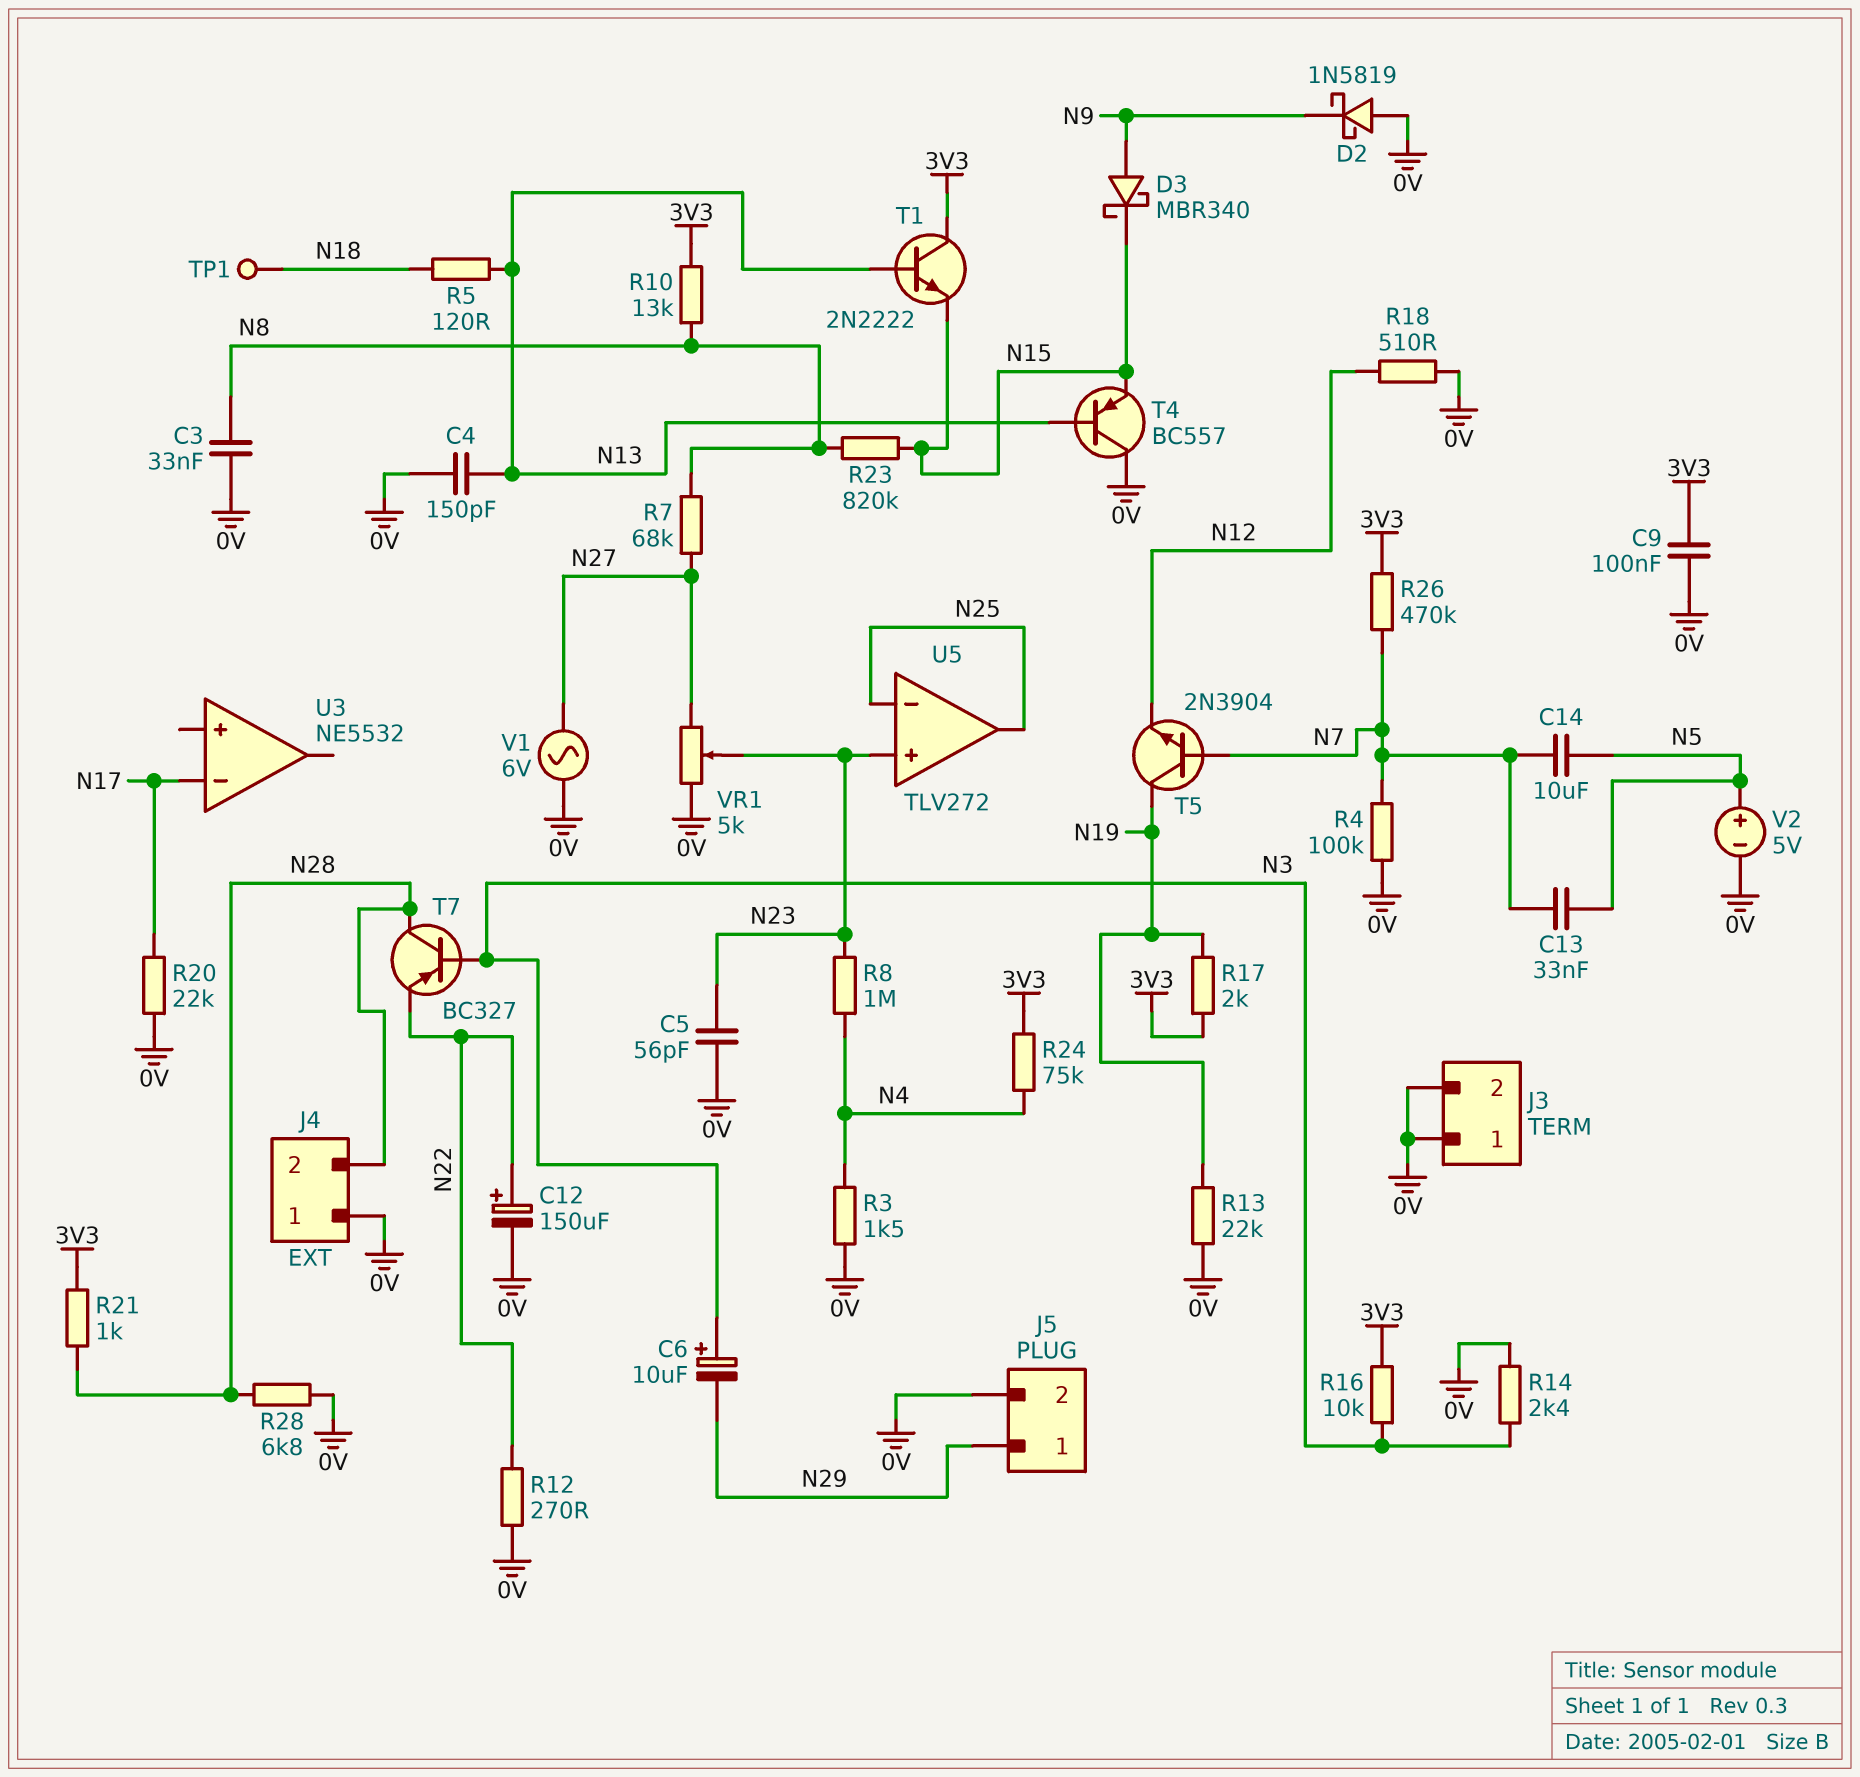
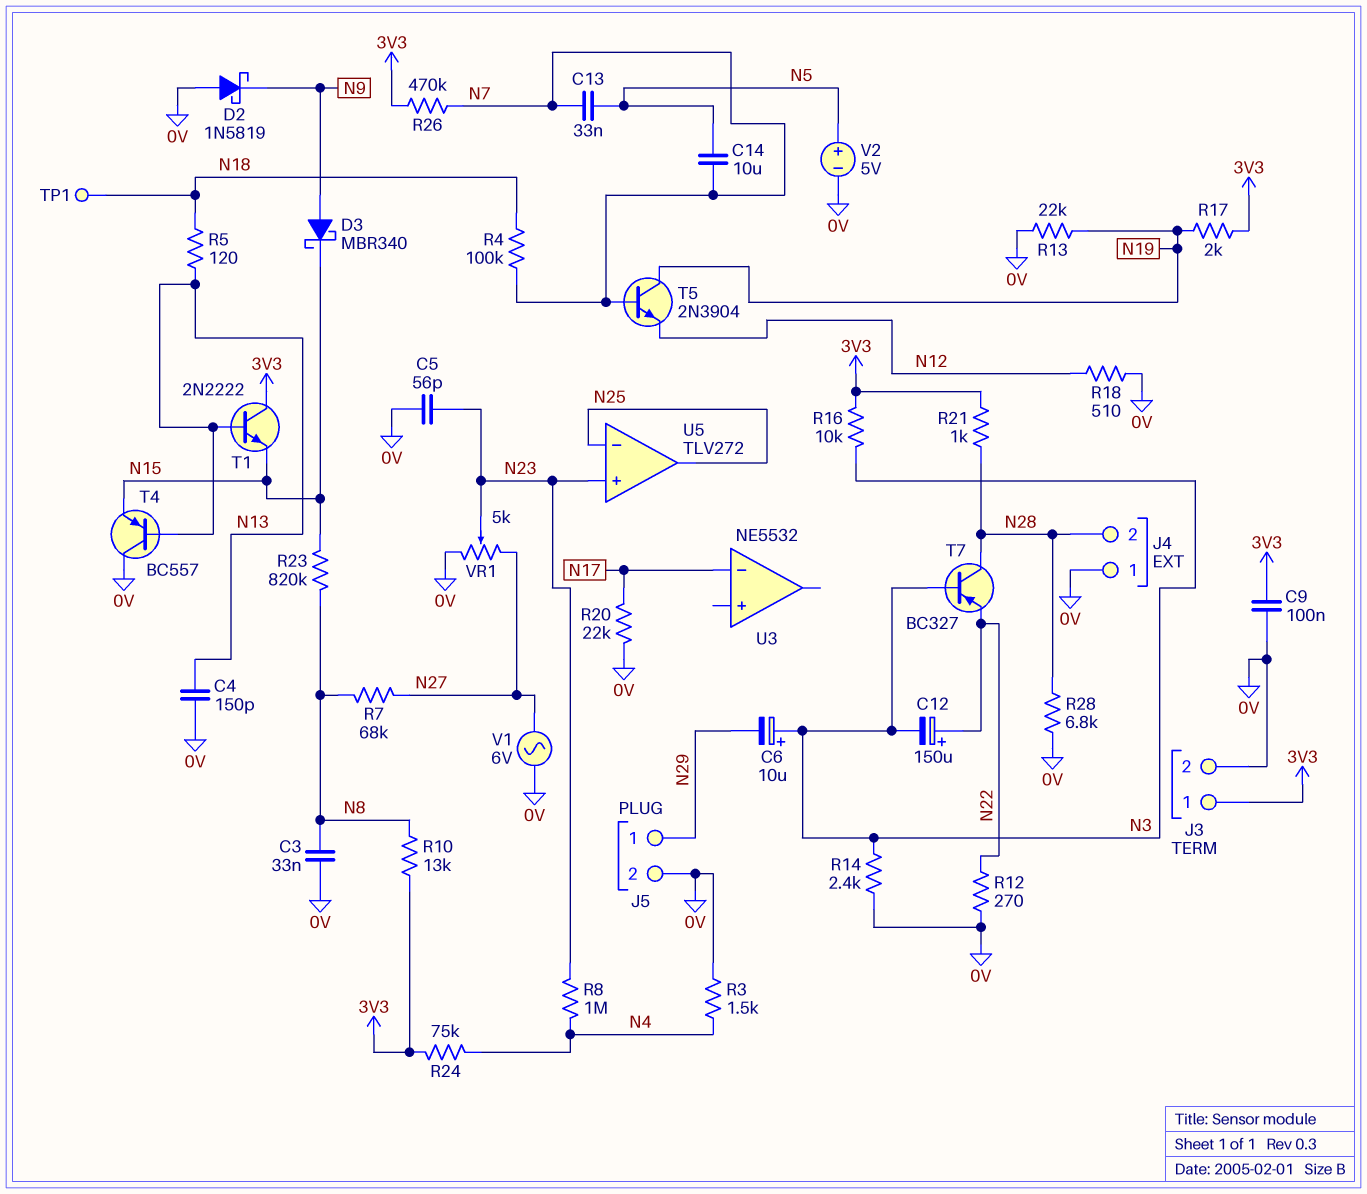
C12: 150uF (plus N22, minus 0V) -> 150uF (plus N22, minus N3)
J3 pin 1: 0V -> 3V3
R4: 100k (0V, N7) -> 100k (N7, N18)

